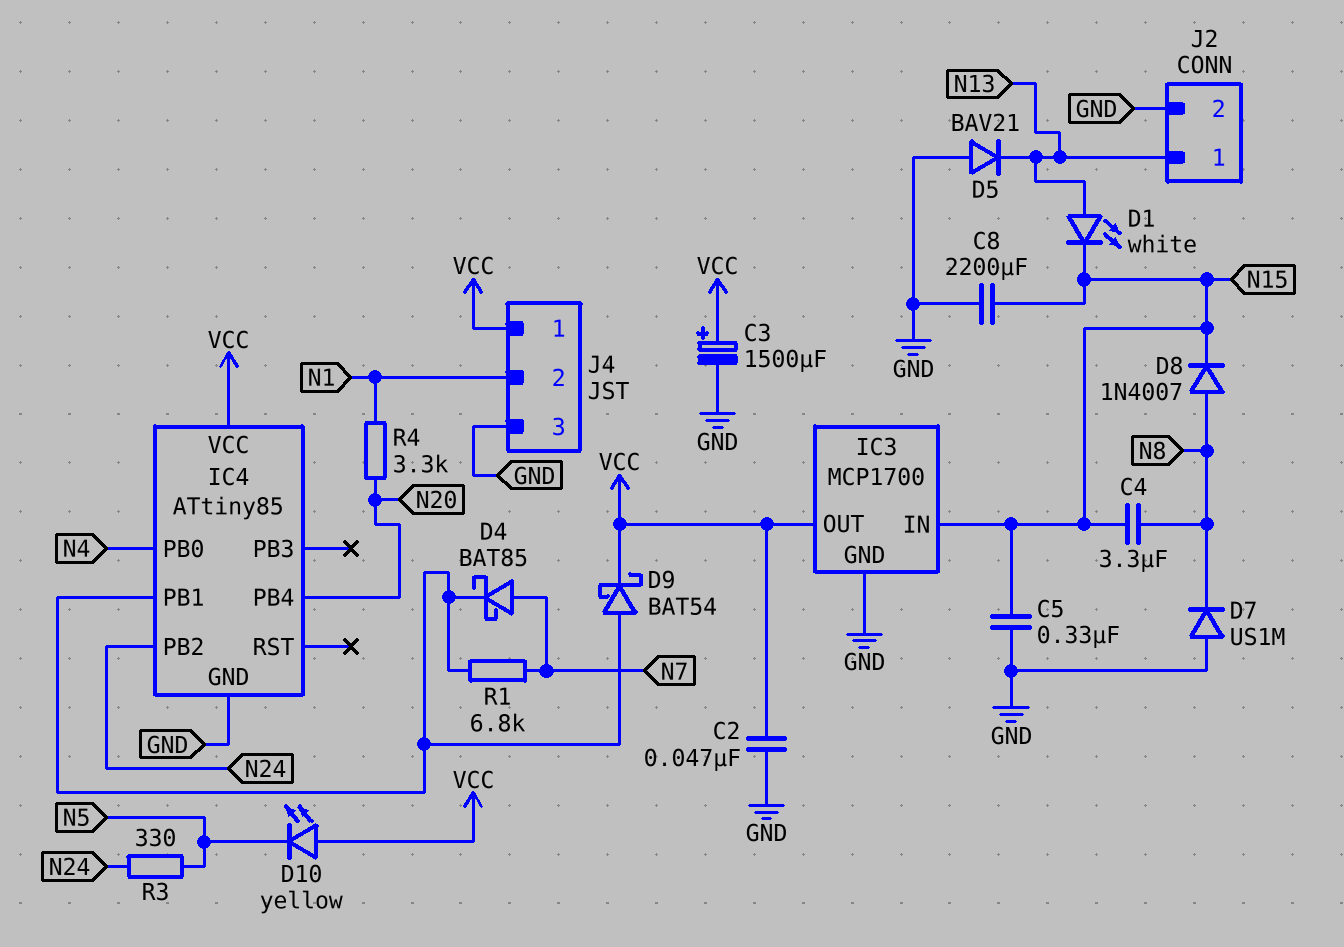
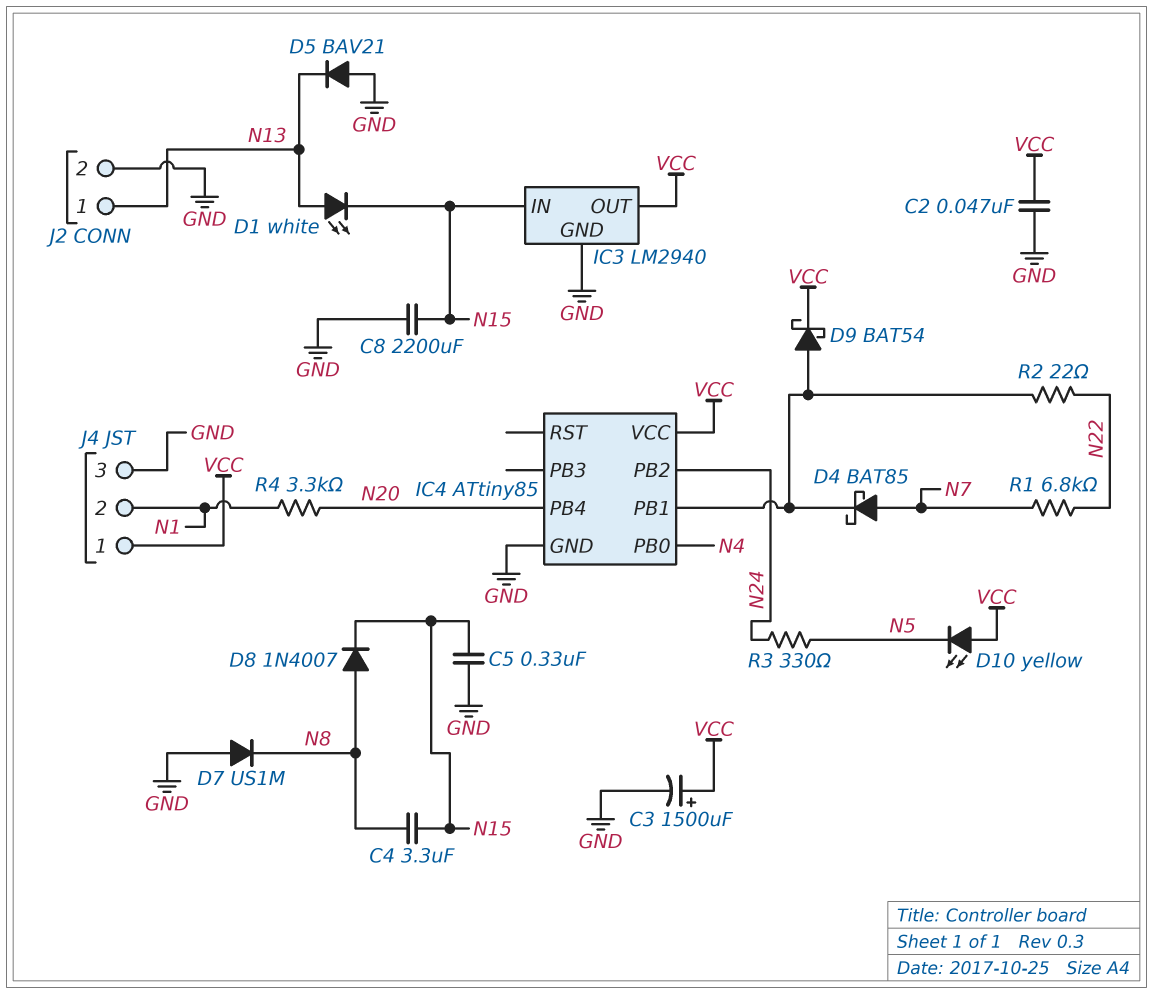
IC3: MCP1700 -> LM2940
R1: 6.8k (IC4/PB1, N7) -> 6.8k (N7, N22)
R2: none -> 22 (IC4/PB1, N22)

